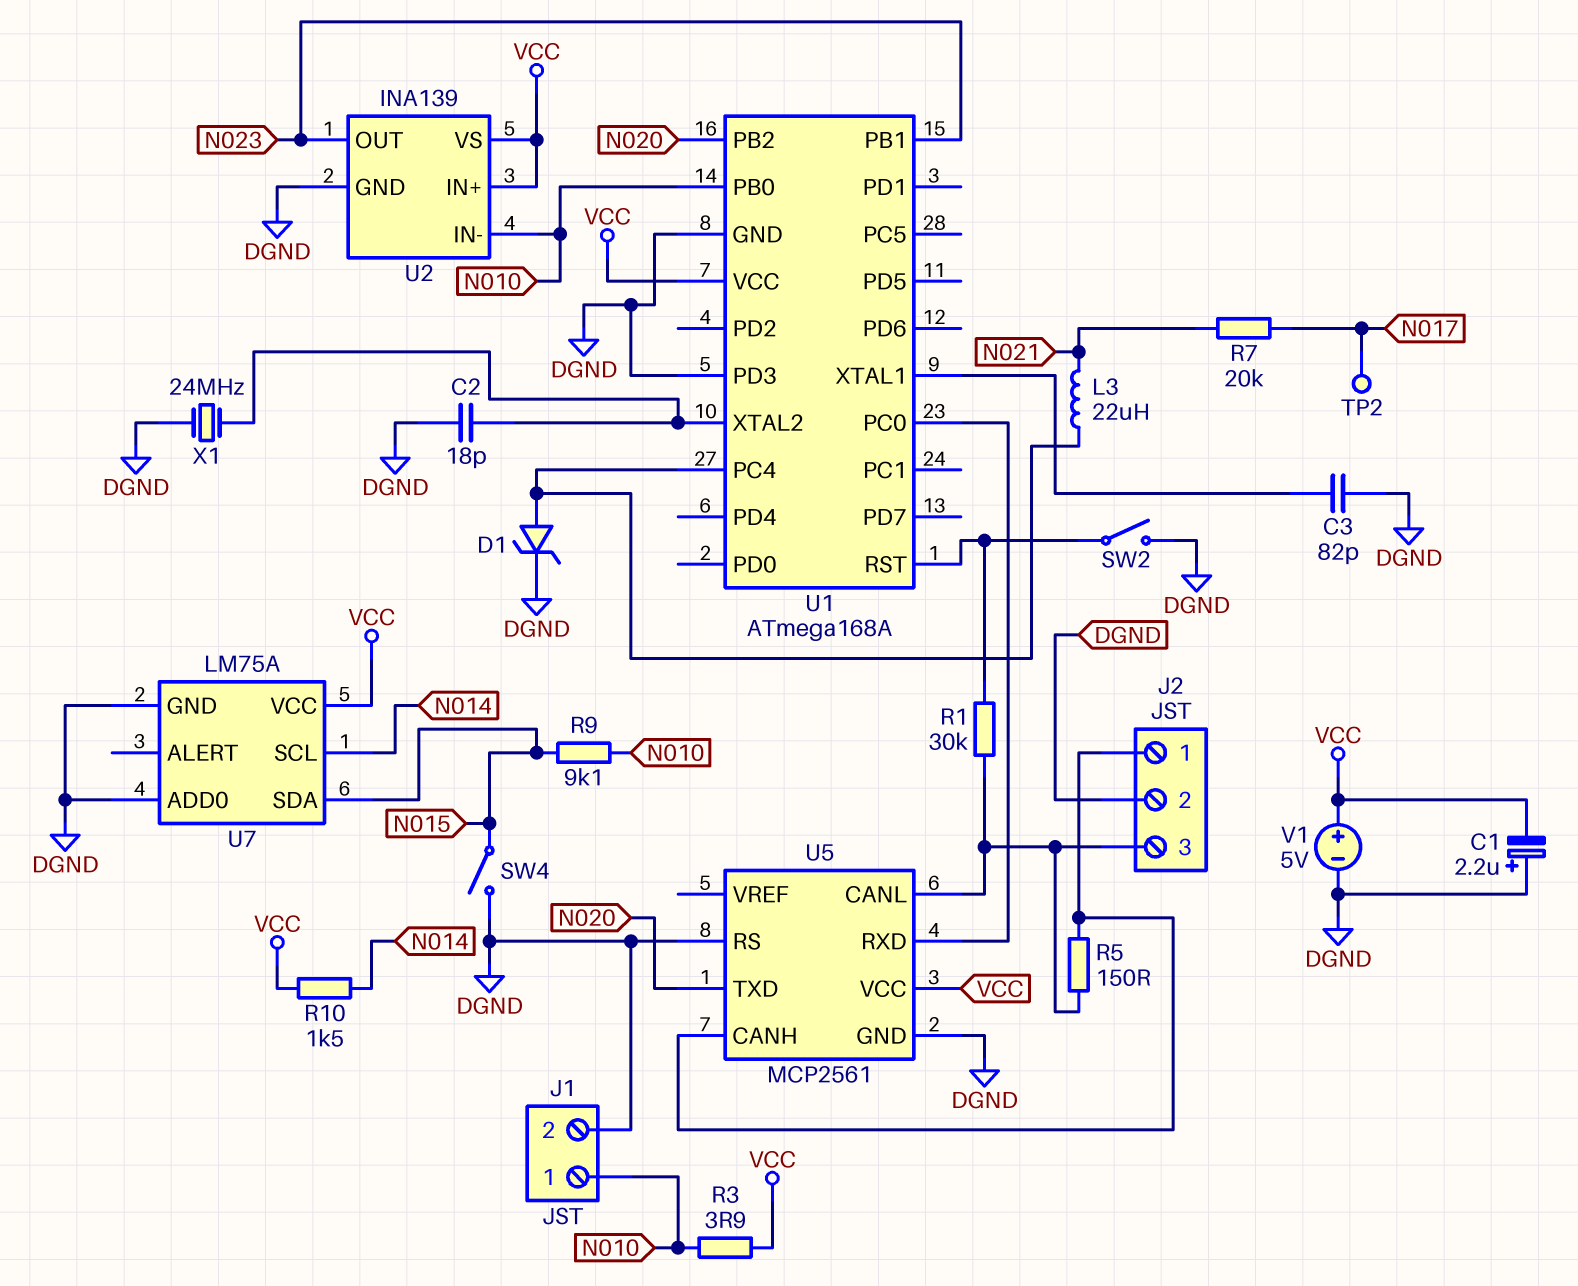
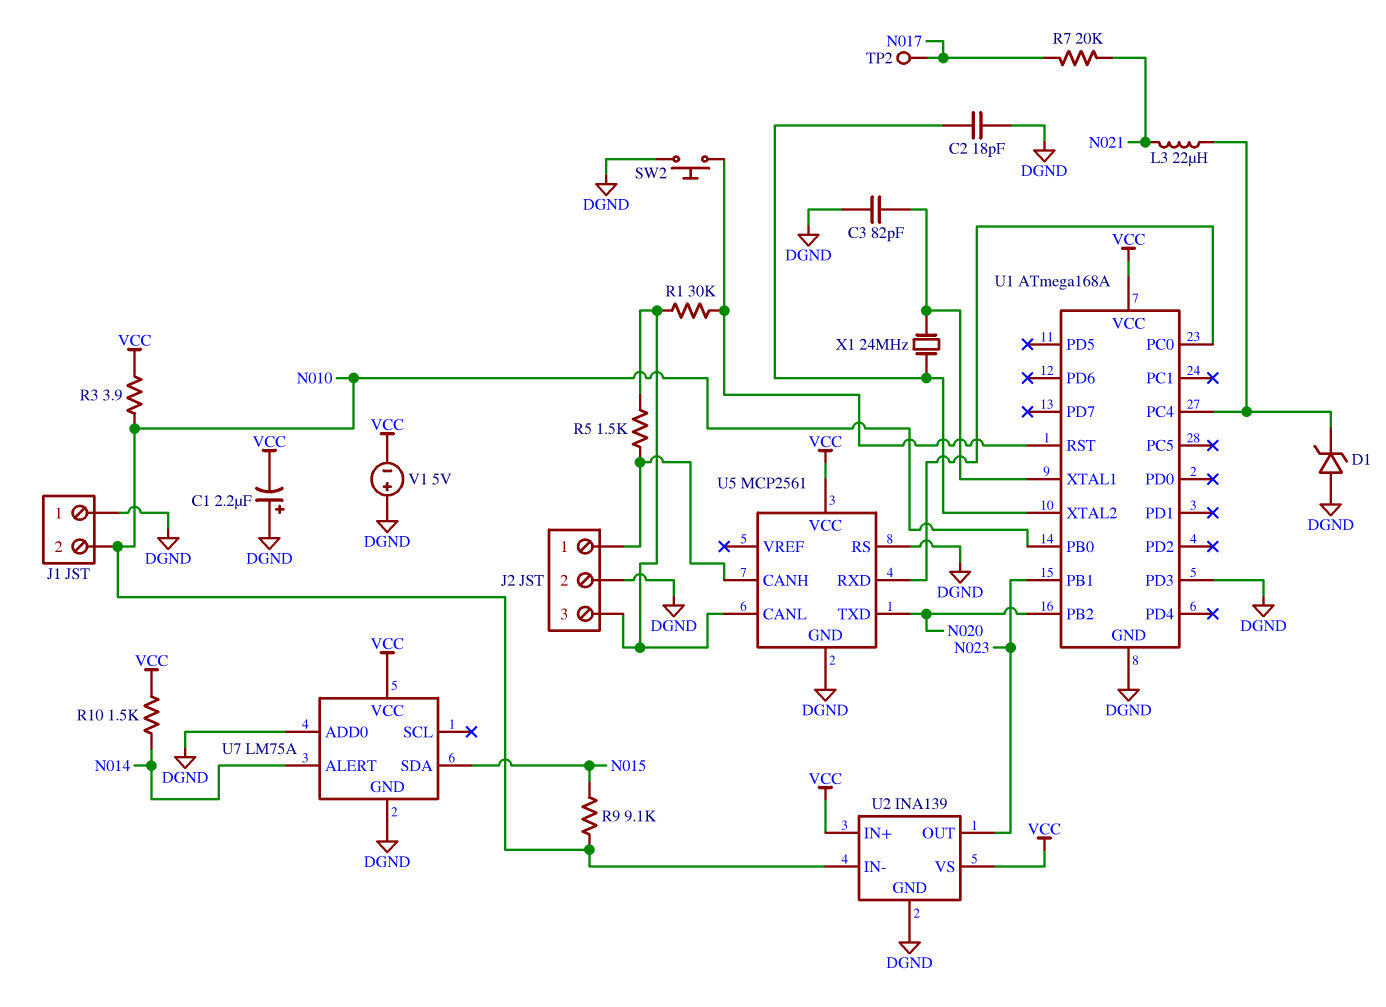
D1: zener (A U1/PC4, K DGND) -> zener (A DGND, K U1/PC4)
J1 pin 1: N010 -> DGND
J1 pin 2: DGND -> N010
R5: 150 (J2/1, J2/3) -> 1.5k (J2/1, J2/3)
SW2: switch (DGND, U1/RST) -> button (DGND, U1/RST)
SW4: switch (DGND, N015) -> none
U7 pin ALERT: none -> N014
U7 pin SCL: N014 -> none
V1: 5V (plus VCC, minus DGND) -> 5V (plus DGND, minus VCC)
X1: 24MHz (DGND, U1/XTAL2) -> 24MHz (U1/XTAL1, U1/XTAL2)

